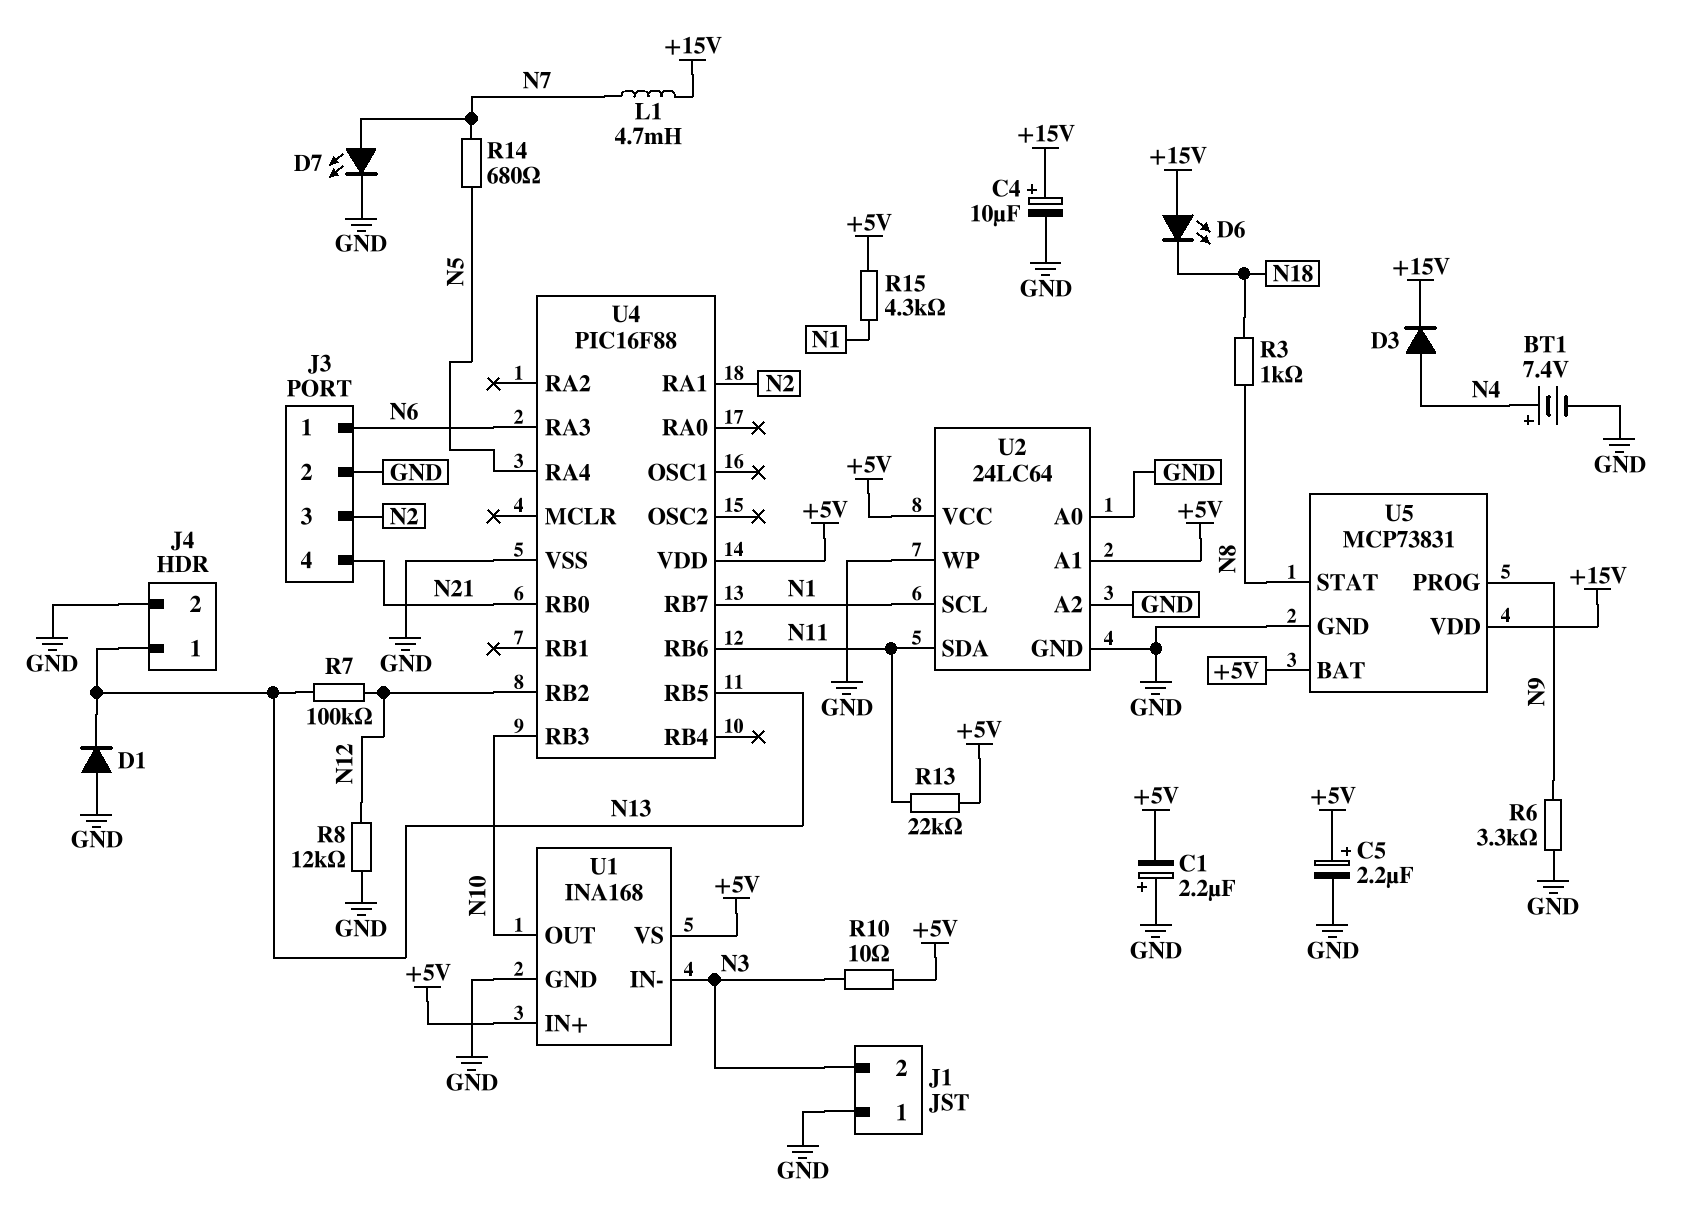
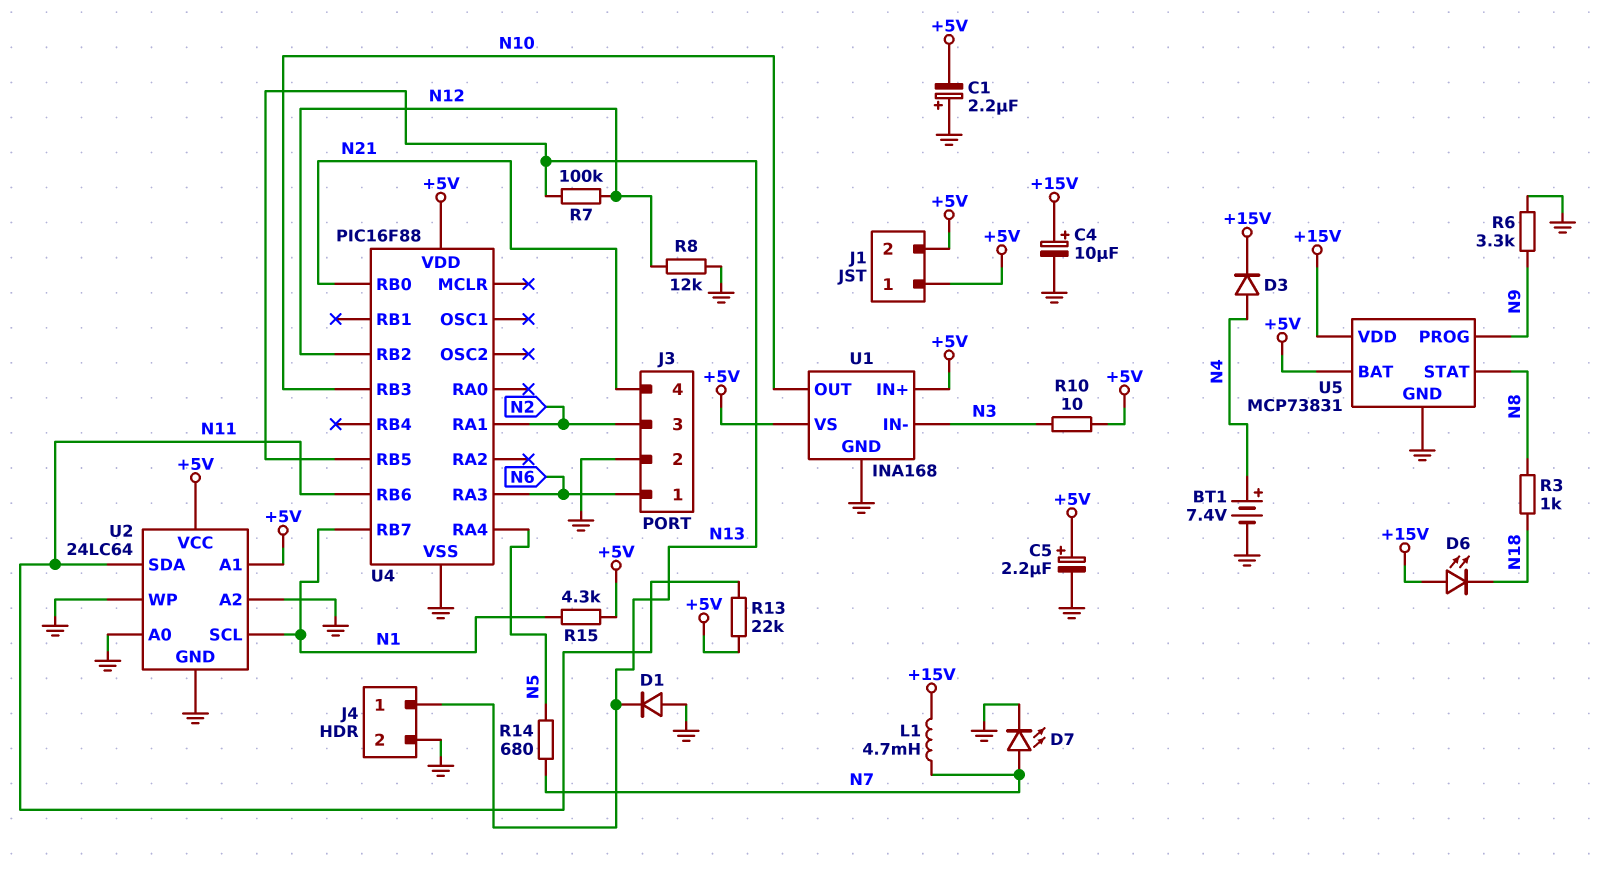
J1 pin 1: GND -> +5V
J1 pin 2: N3 -> +5V

